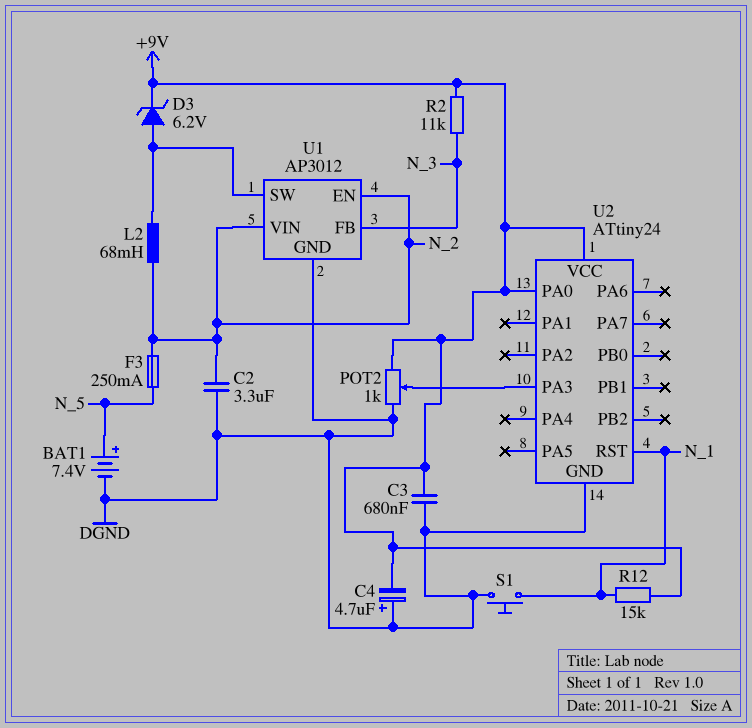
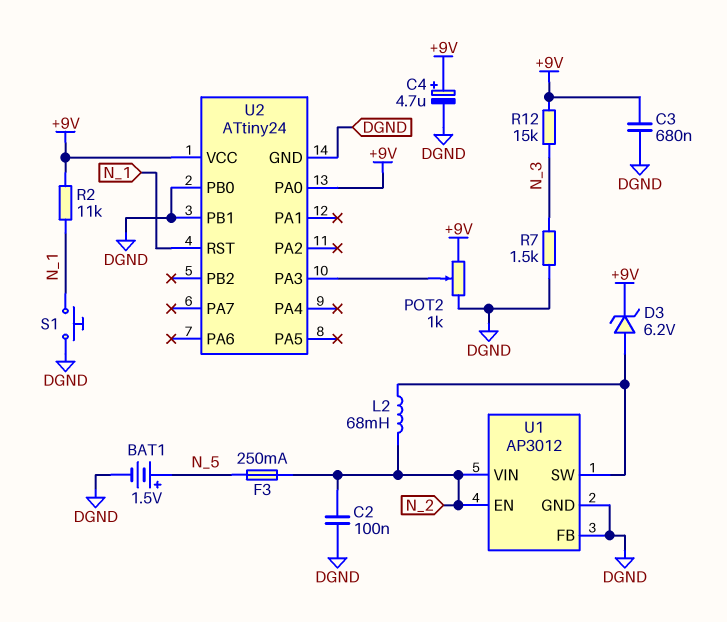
BAT1: 7.4V (plus N_5, minus DGND) -> 1.5V (plus N_5, minus DGND)
C2: 3.3uF (DGND, N_2) -> 100nF (DGND, N_2)
C4: 4.7uF (plus DGND, minus +9V) -> 4.7uF (plus +9V, minus DGND)
R2: 11k (+9V, N_3) -> 11k (+9V, N_1)
R7: none -> 1.5k (DGND, N_3)
R12: 15k (+9V, N_1) -> 15k (+9V, N_3)
U1 pin FB: N_3 -> DGND
U2 pin PB0: none -> DGND
U2 pin PB1: none -> DGND

